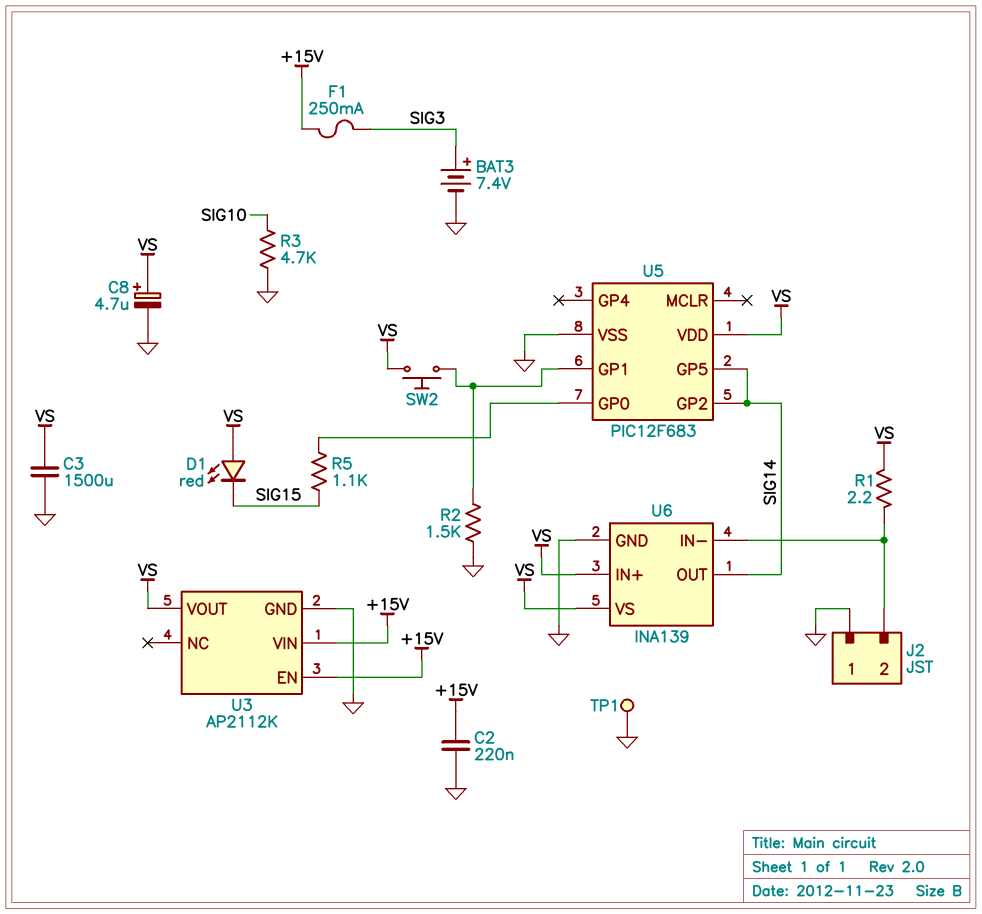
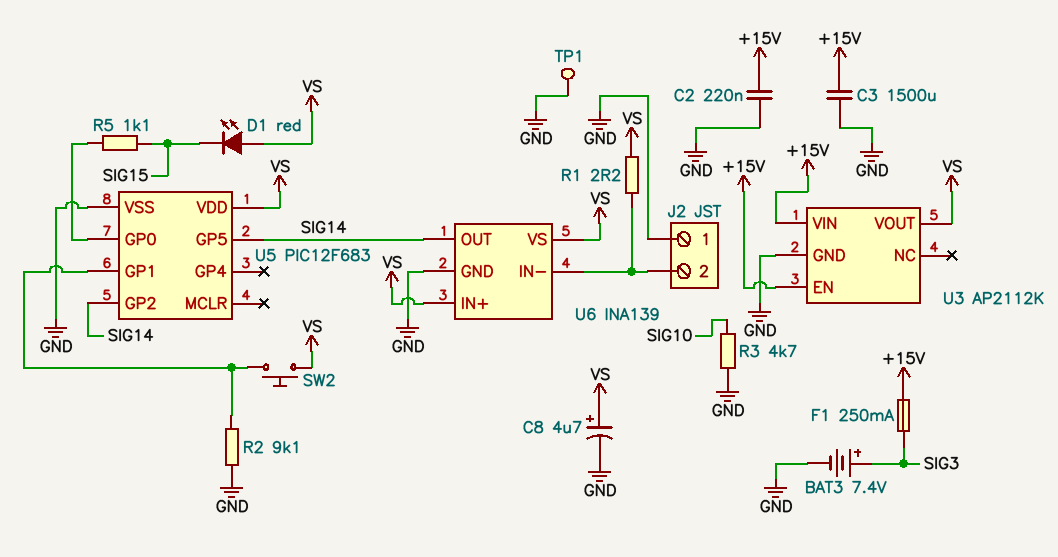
C3: 1500uF (GND, VS) -> 1500uF (+15V, GND)
R2: 1.5k (GND, U5/GP1) -> 9.1k (GND, U5/GP1)

